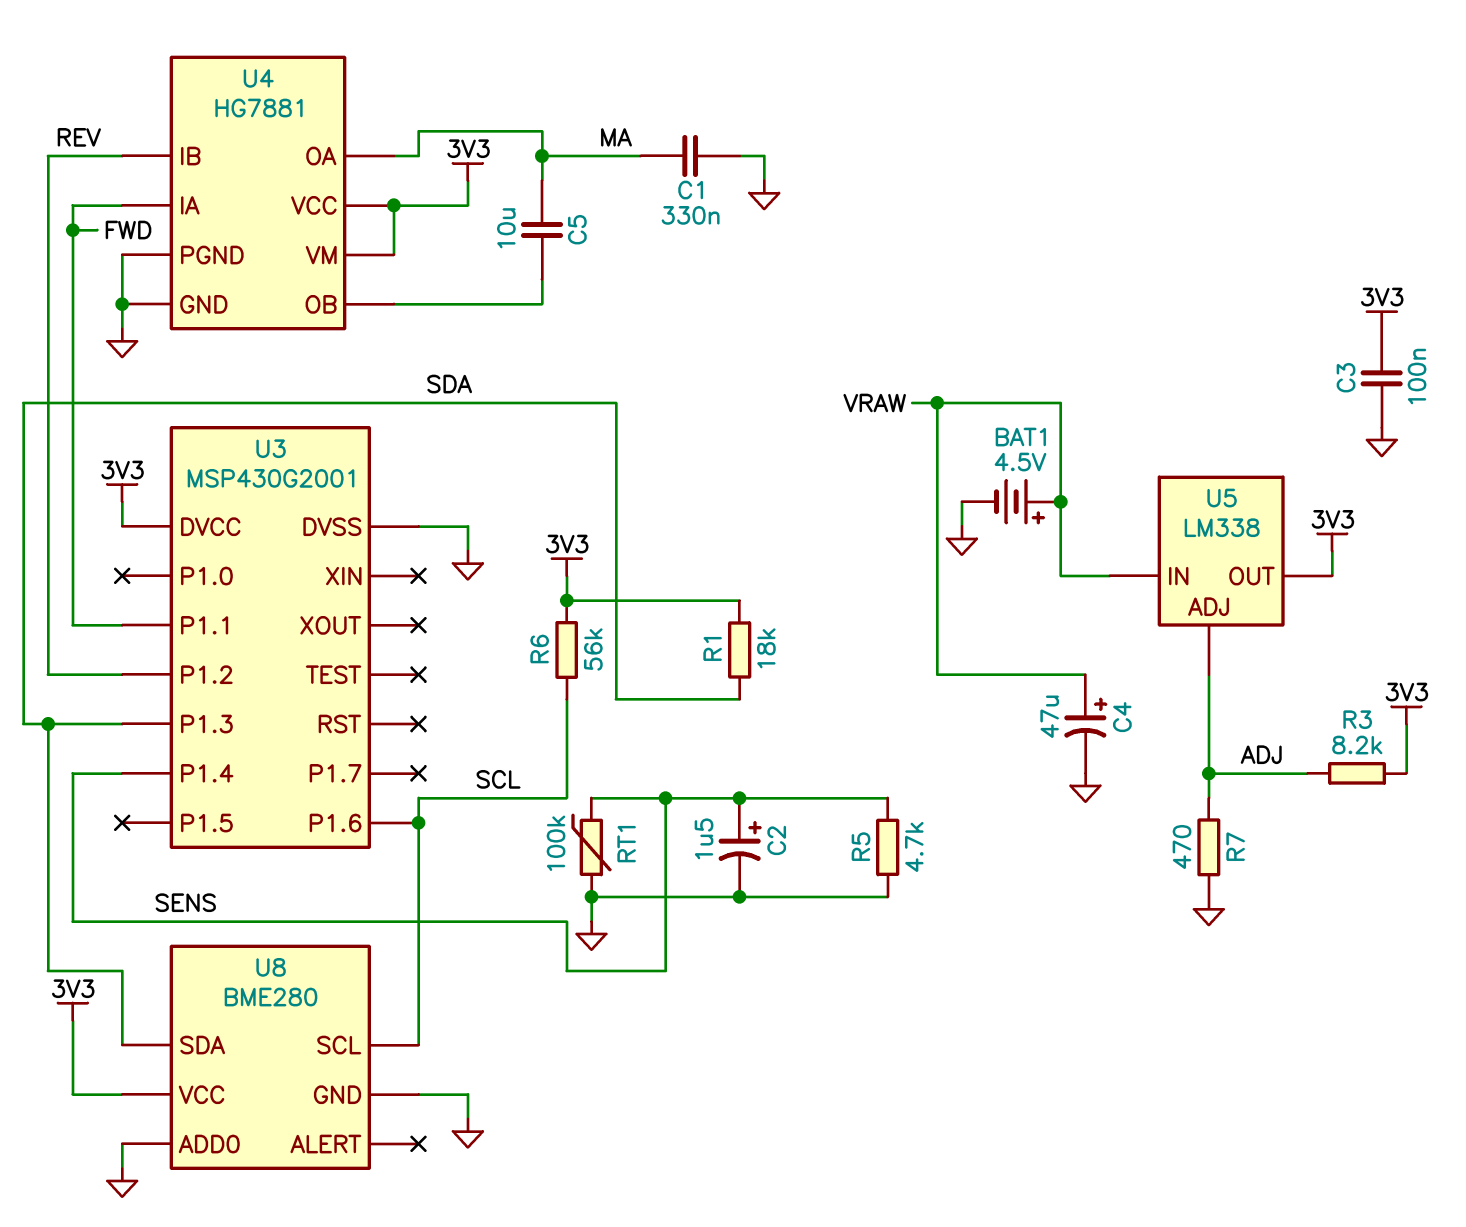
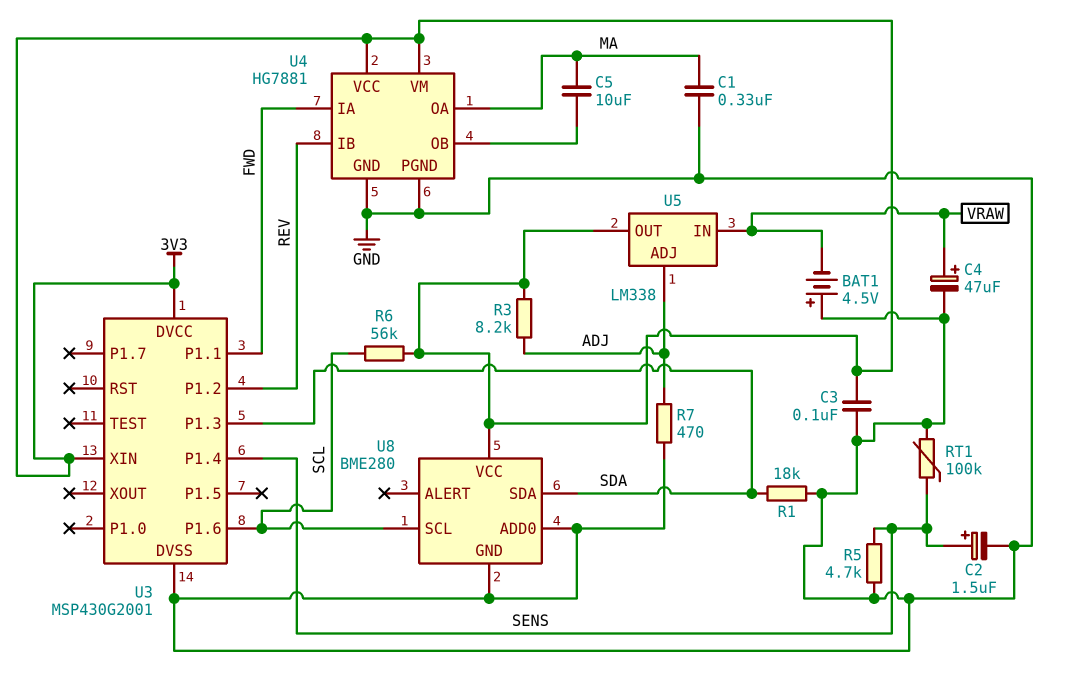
BAT1: 4.5V (plus VRAW, minus GND) -> 4.5V (plus GND, minus VRAW)
R1: 18k (3V3, SDA) -> 18k (GND, SDA)
U3 pin XIN: none -> 3V3

